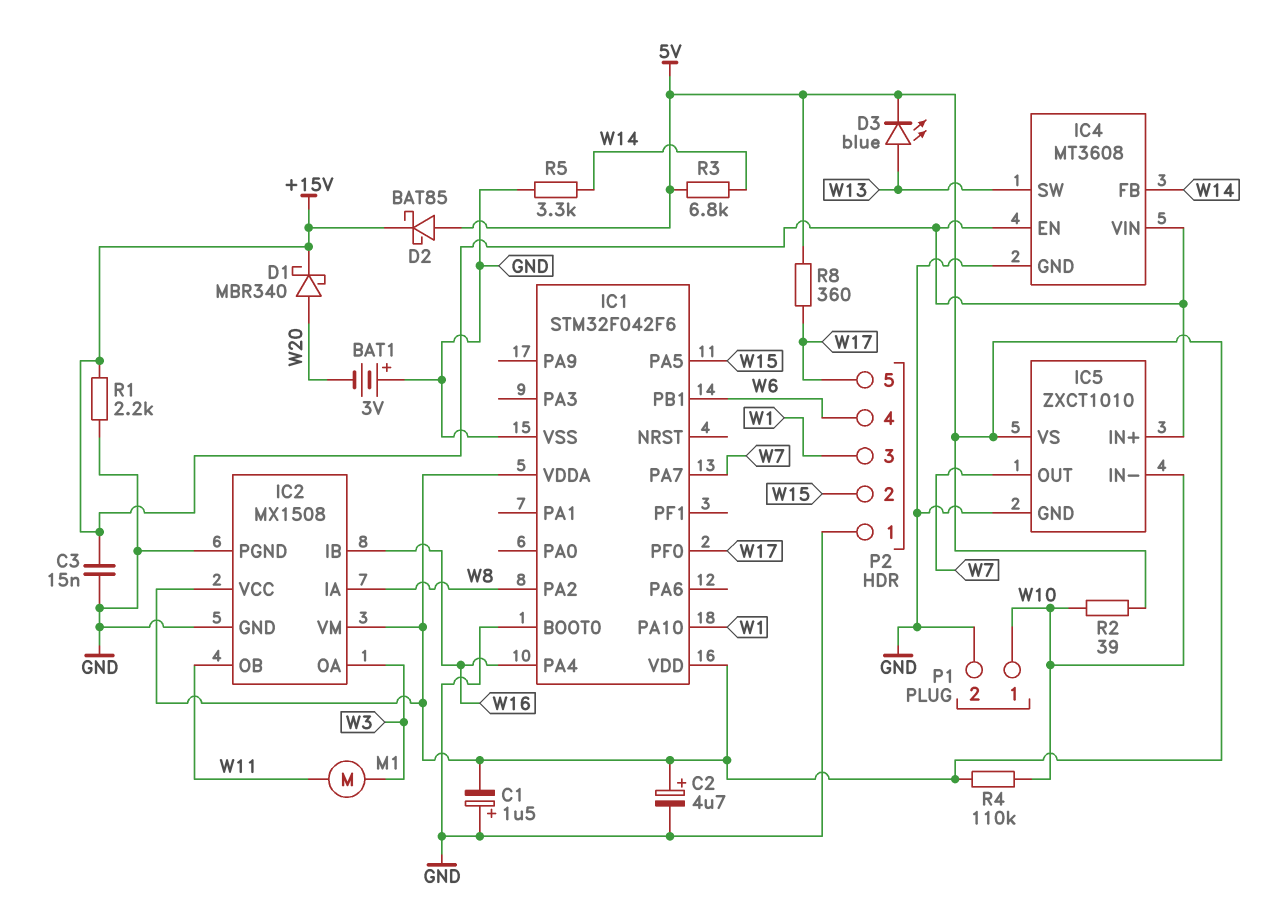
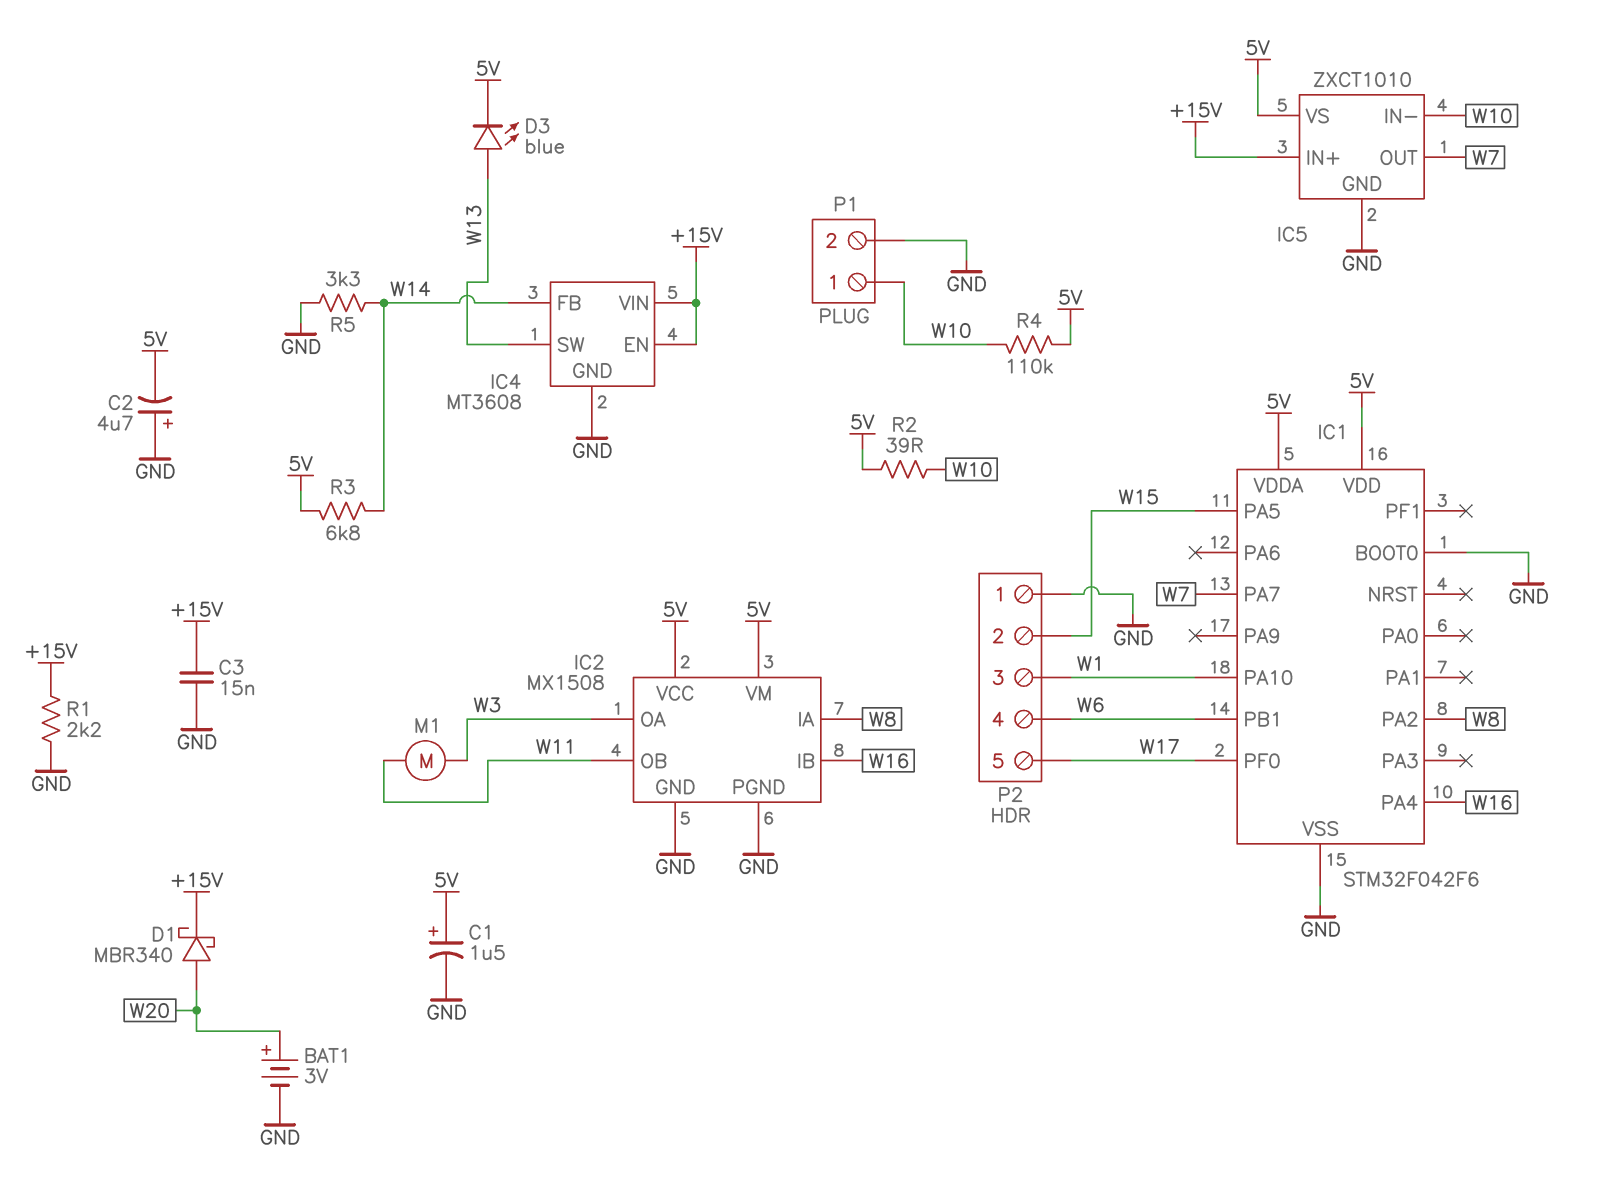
BAT1: 3V (plus GND, minus W20) -> 3V (plus W20, minus GND)
C1: 1.5uF (plus GND, minus 5V) -> 1.5uF (plus 5V, minus GND)
C2: 4.7uF (plus 5V, minus GND) -> 4.7uF (plus GND, minus 5V)
D2: schottky BAT85 (A 5V, K +15V) -> none
R8: 360 (5V, W17) -> none

